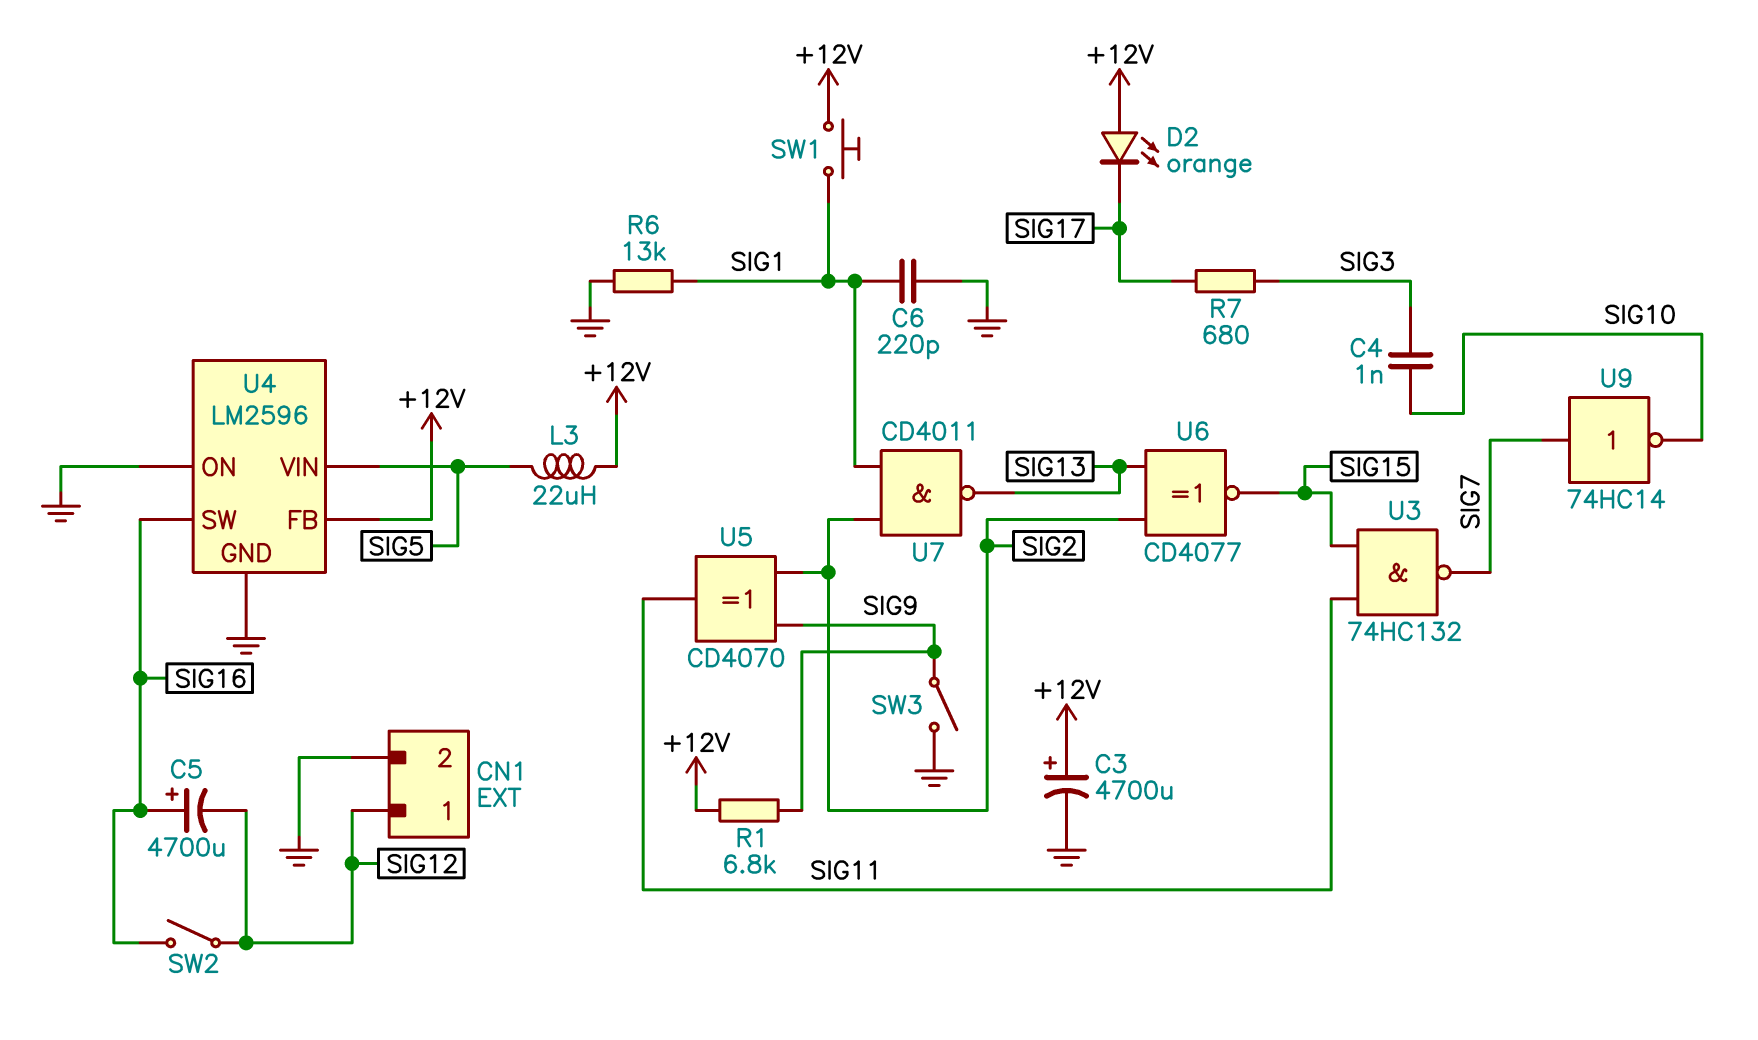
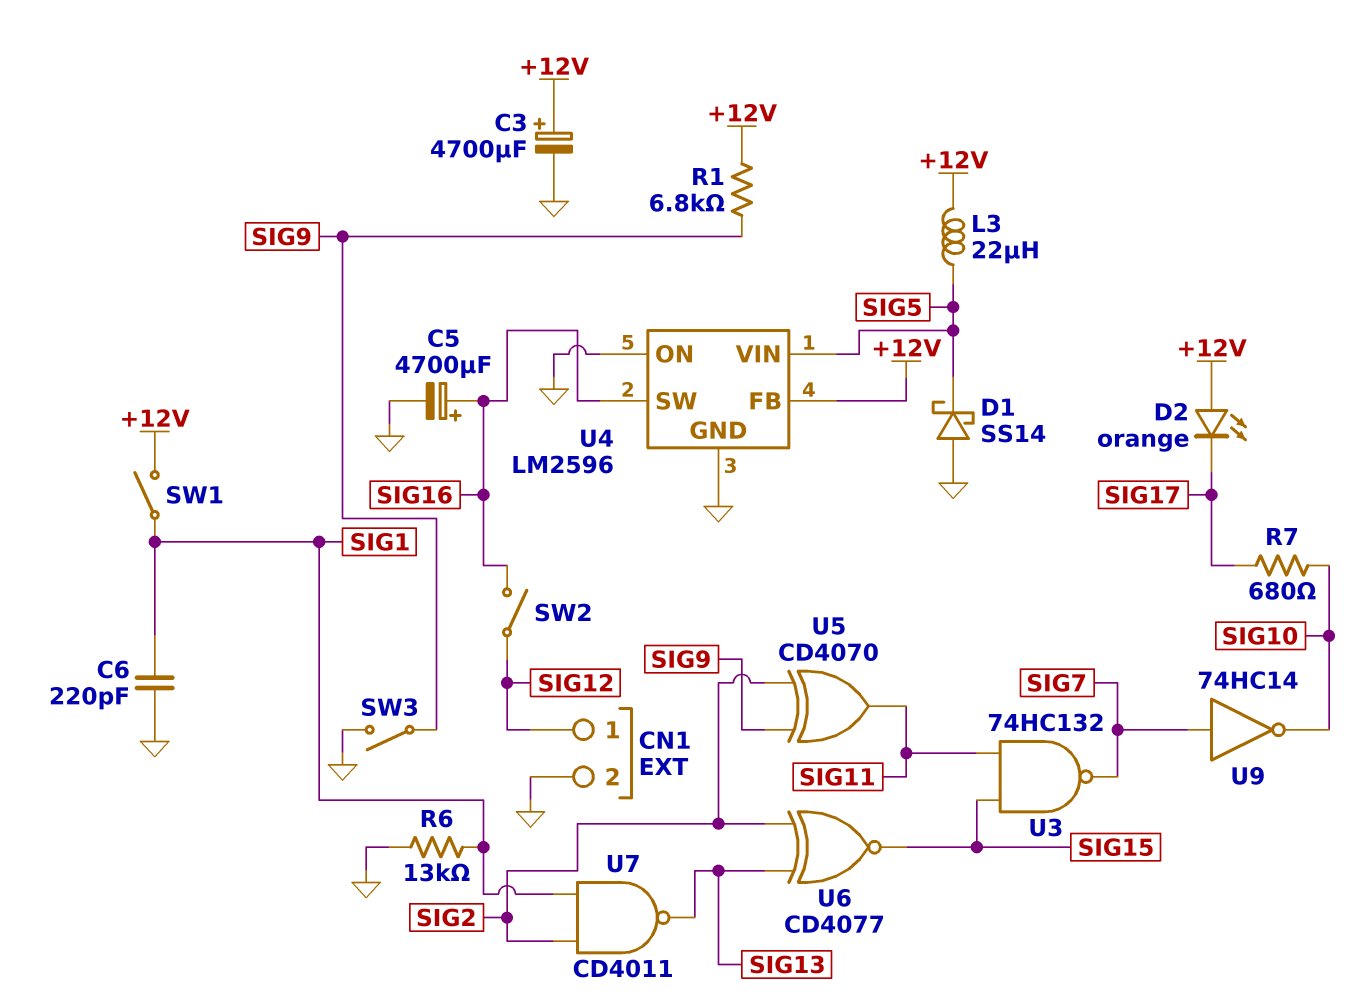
C4: 1nF (SIG3, SIG10) -> none
C5: 4700uF (plus SIG16, minus SIG12) -> 4700uF (plus SIG16, minus GND)
D1: none -> schottky SS14 (A GND, K SIG5)
R7: 680 (SIG3, SIG17) -> 680 (SIG10, SIG17)
SW1: button (+12V, SIG1) -> switch (+12V, SIG1)

